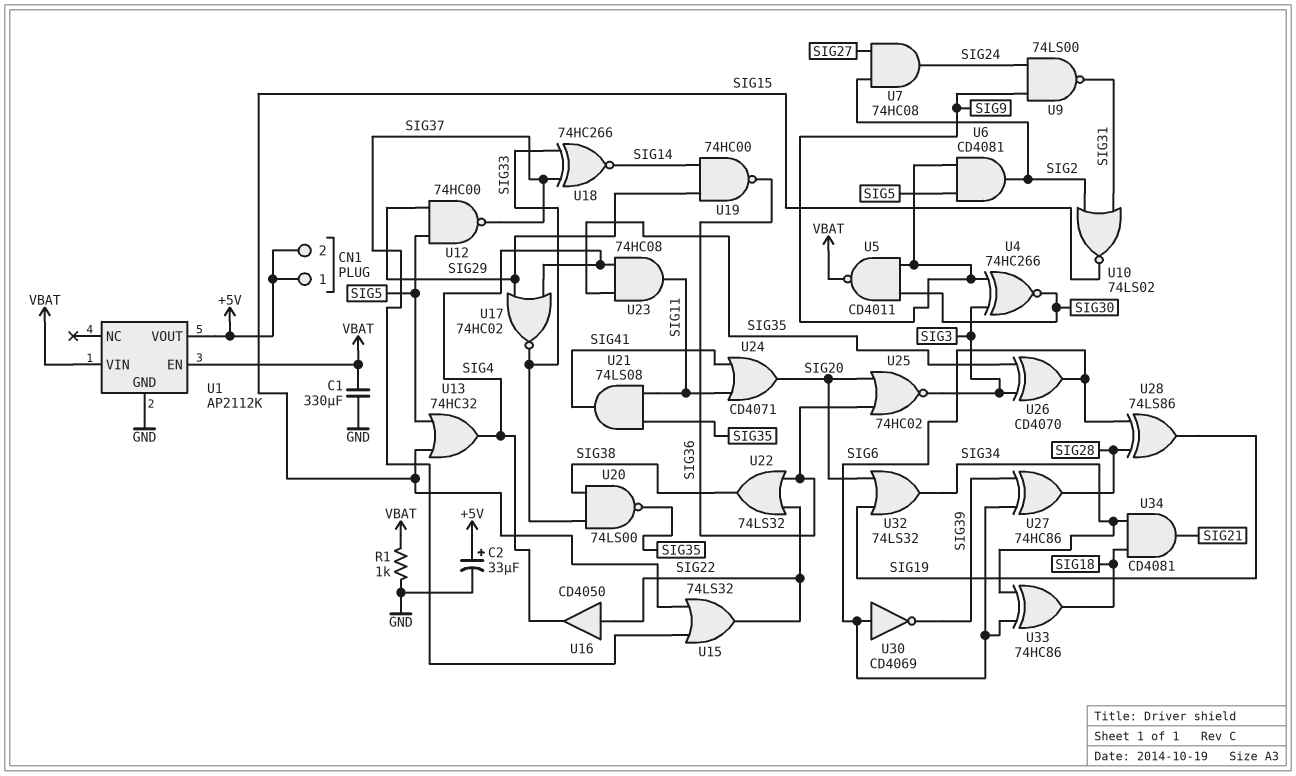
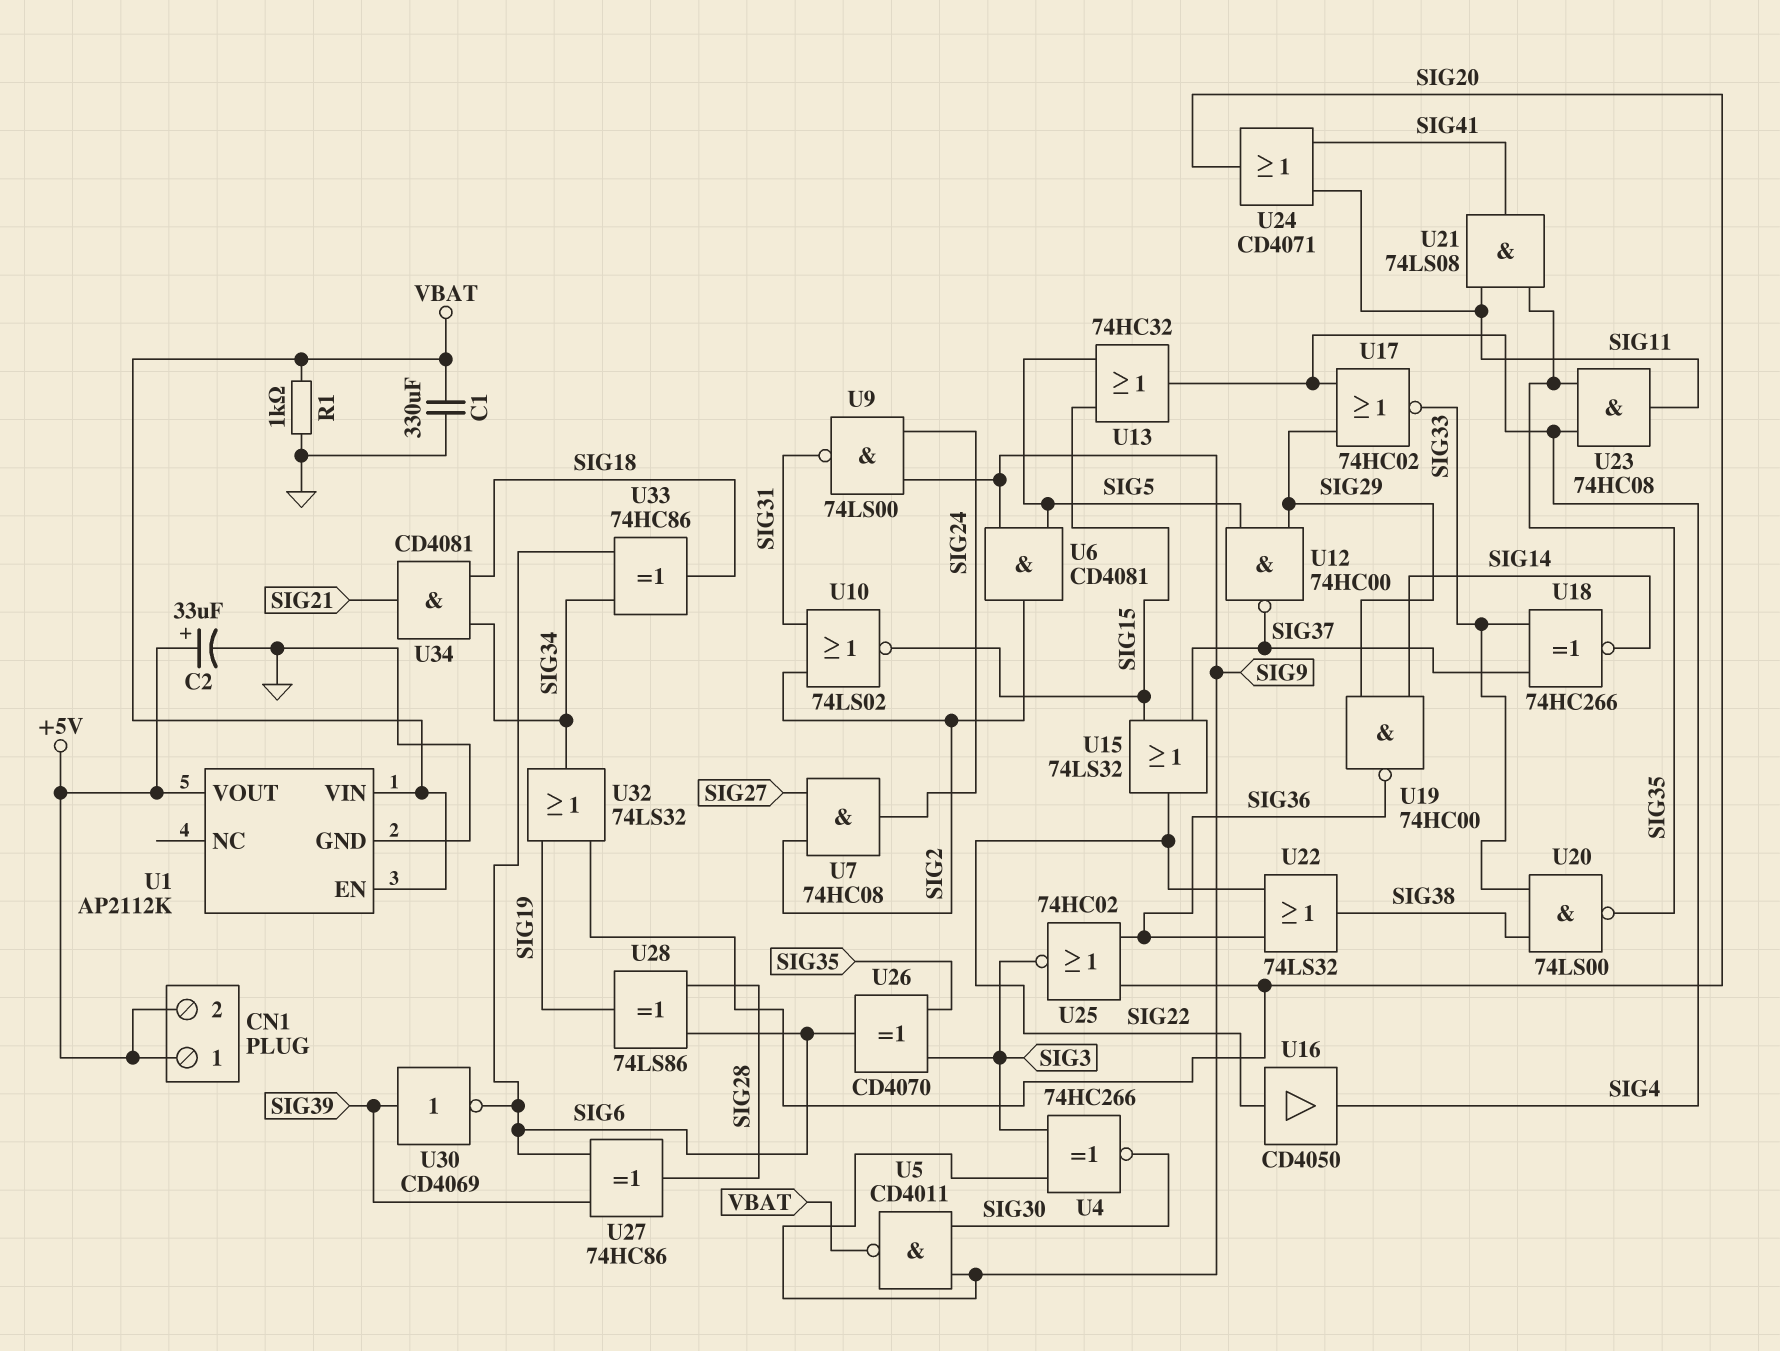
U30: NOT CD4069 (in SIG6, out SIG39) -> NOT CD4069 (in SIG39, out SIG6)

